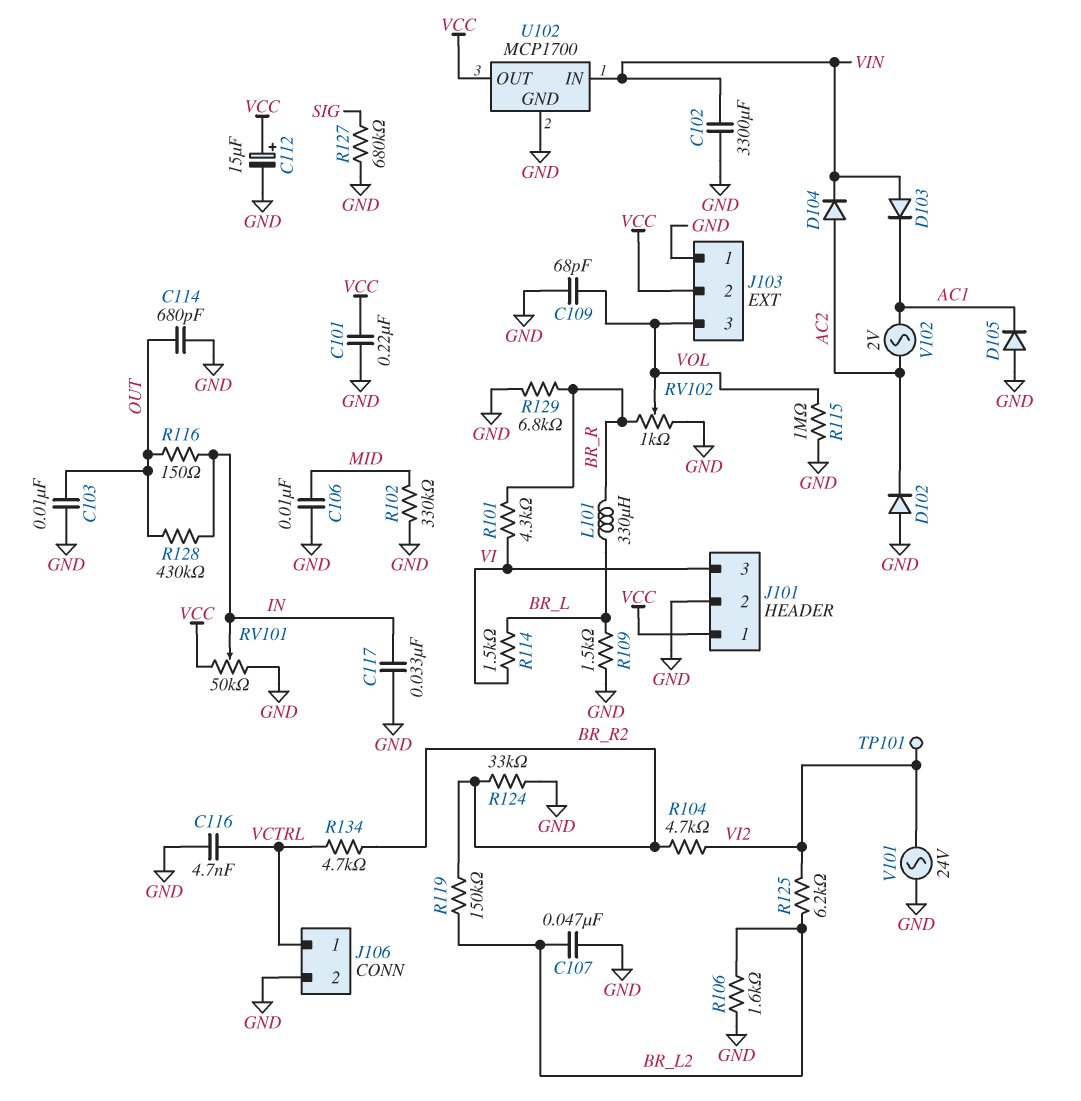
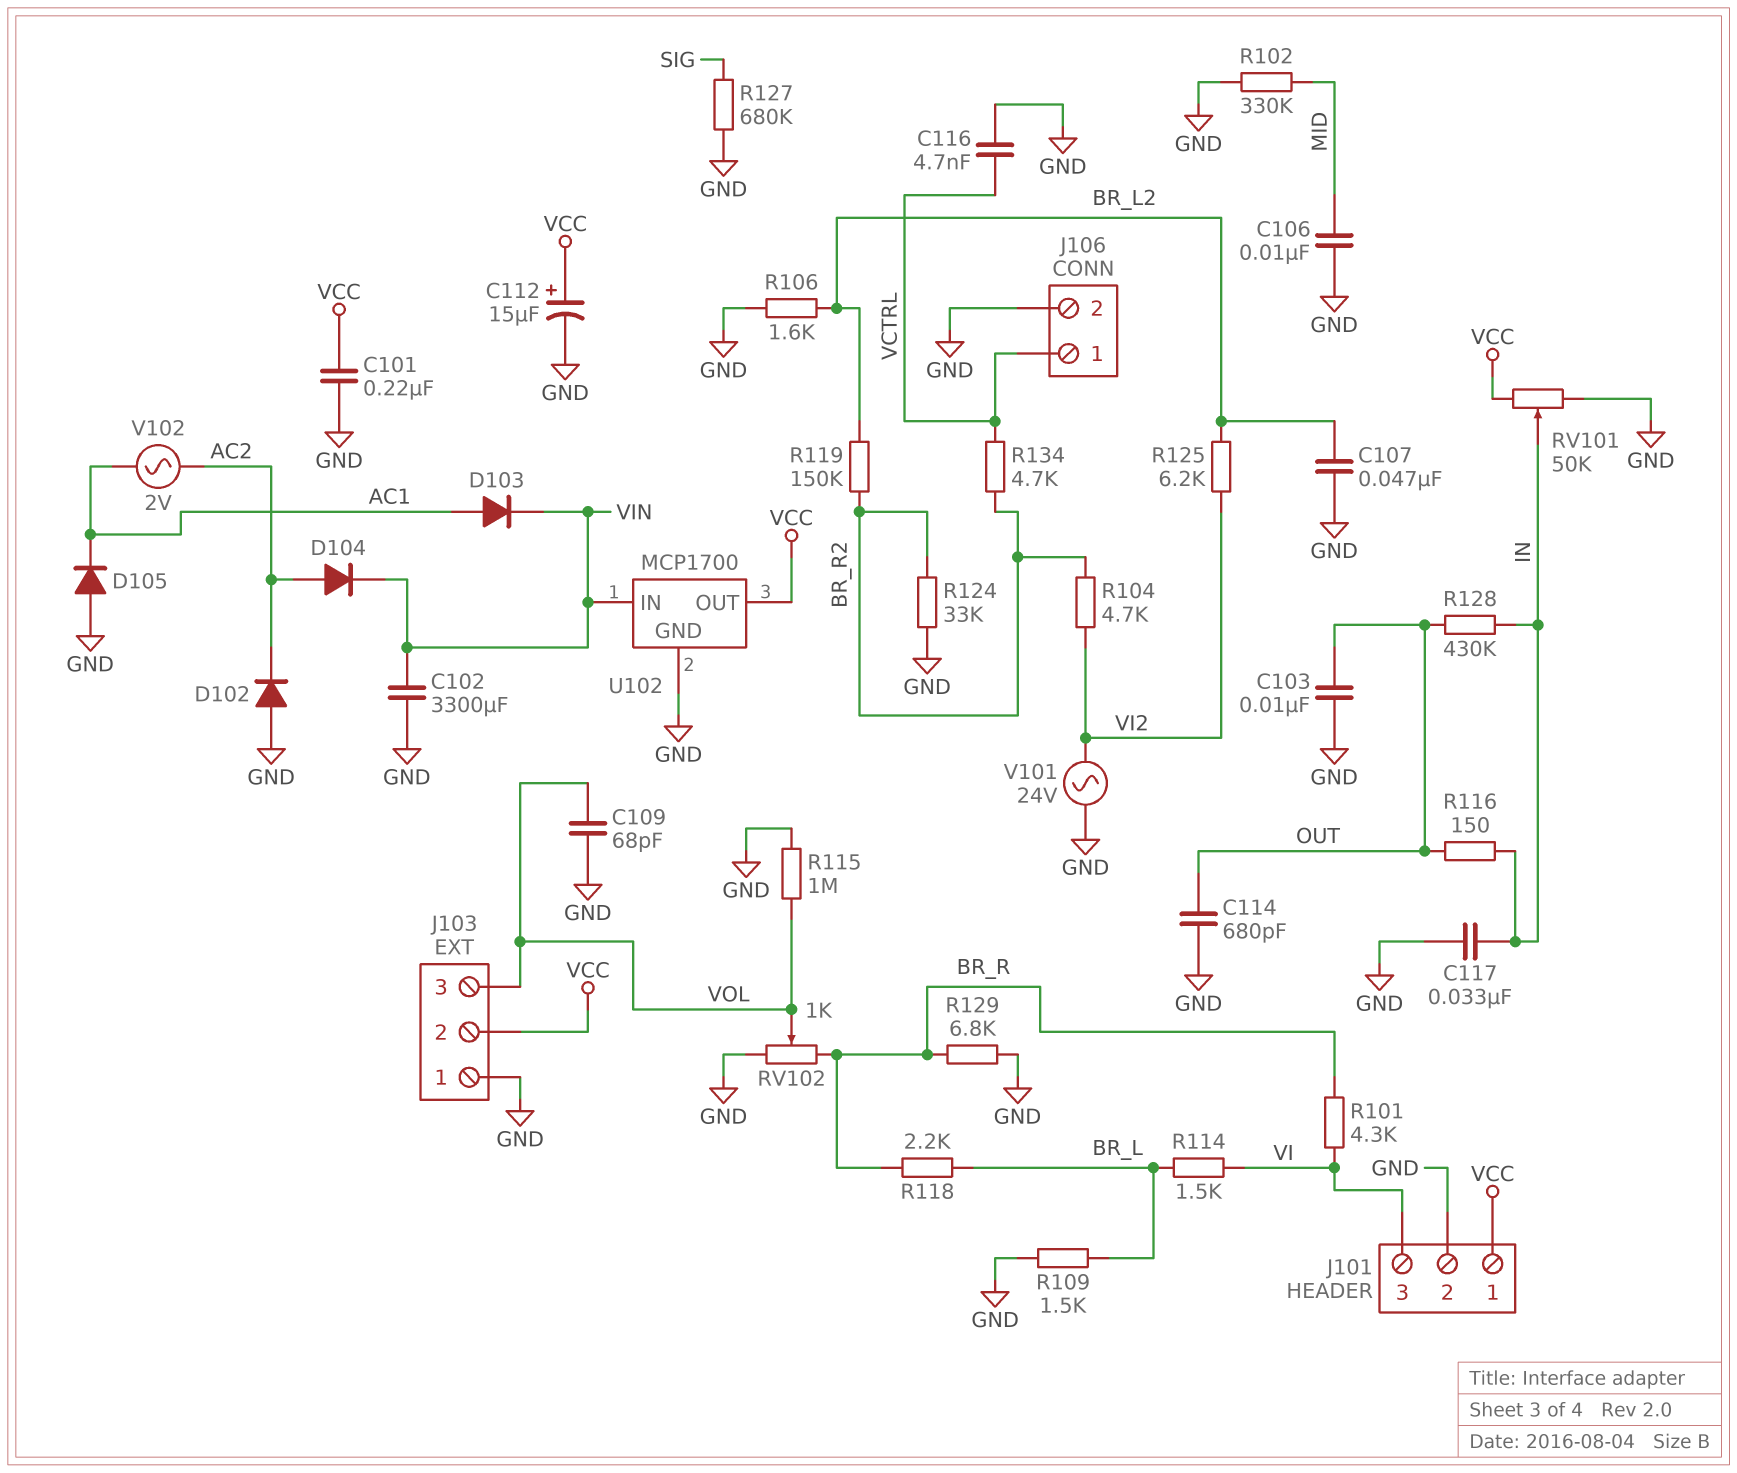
D103: diode (A VIN, K AC1) -> diode (A AC1, K VIN)
L101: 330uH (BR_L, BR_R) -> none
R118: none -> 2.2k (BR_L, BR_R)
TP101: test point (VI2) -> none

